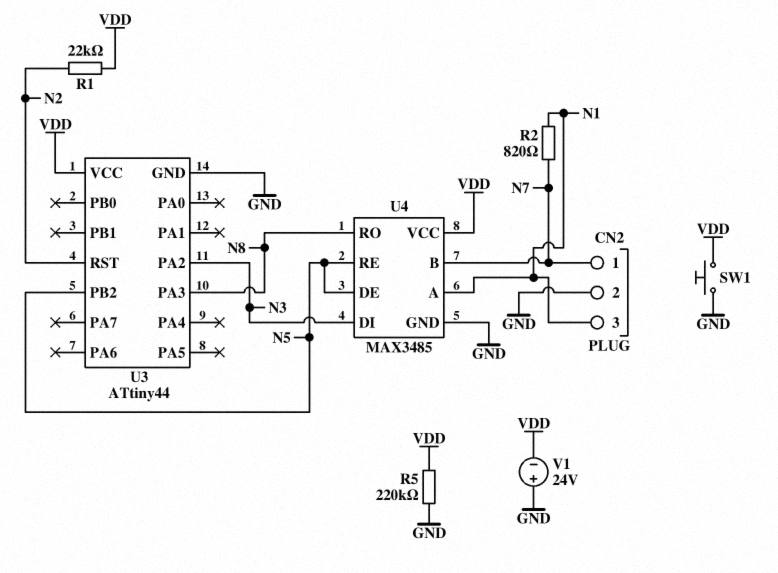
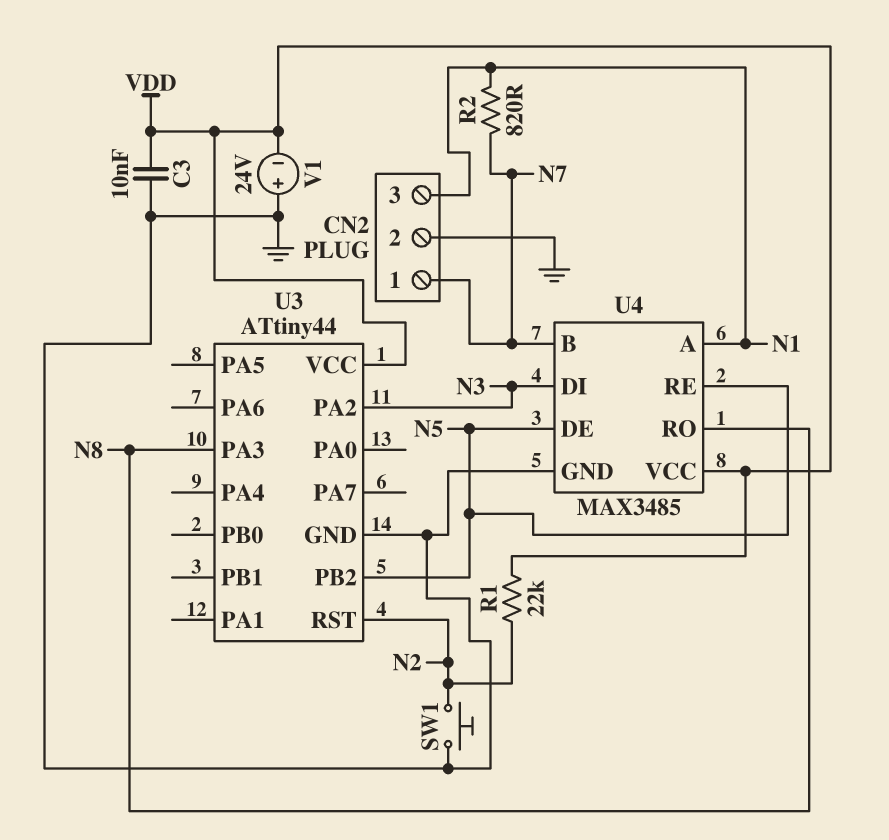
C3: none -> 10nF (GND, VDD)
R5: 220k (GND, VDD) -> none
SW1: button (GND, VDD) -> button (GND, N2)

